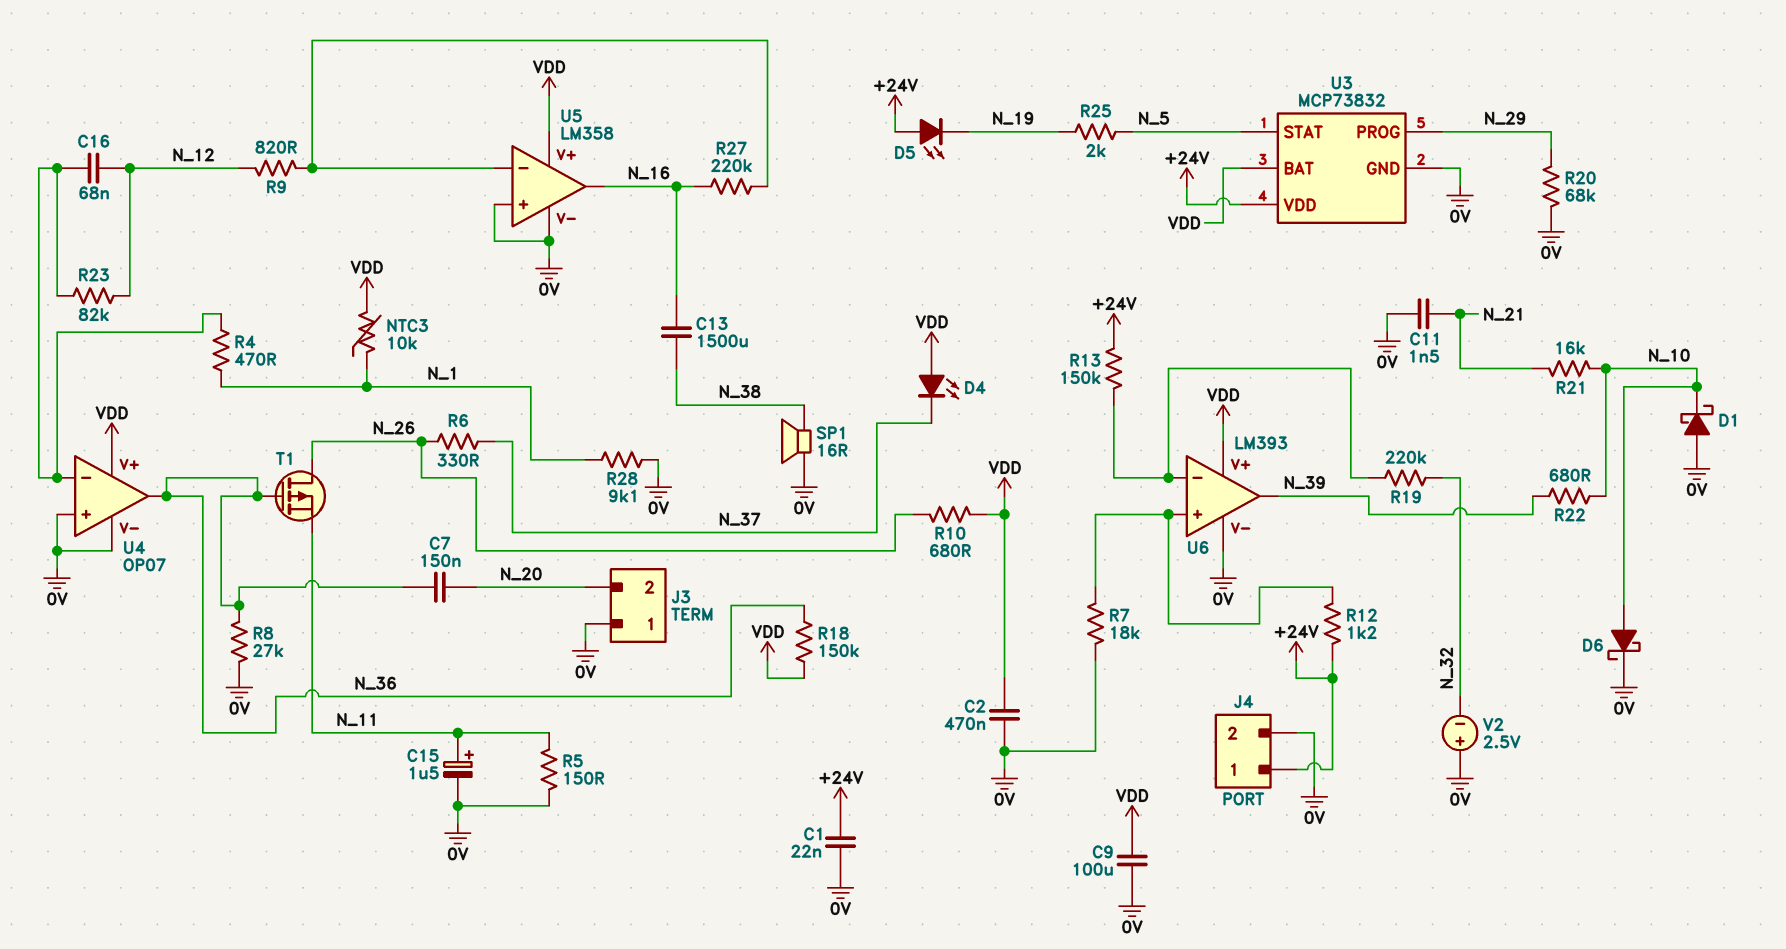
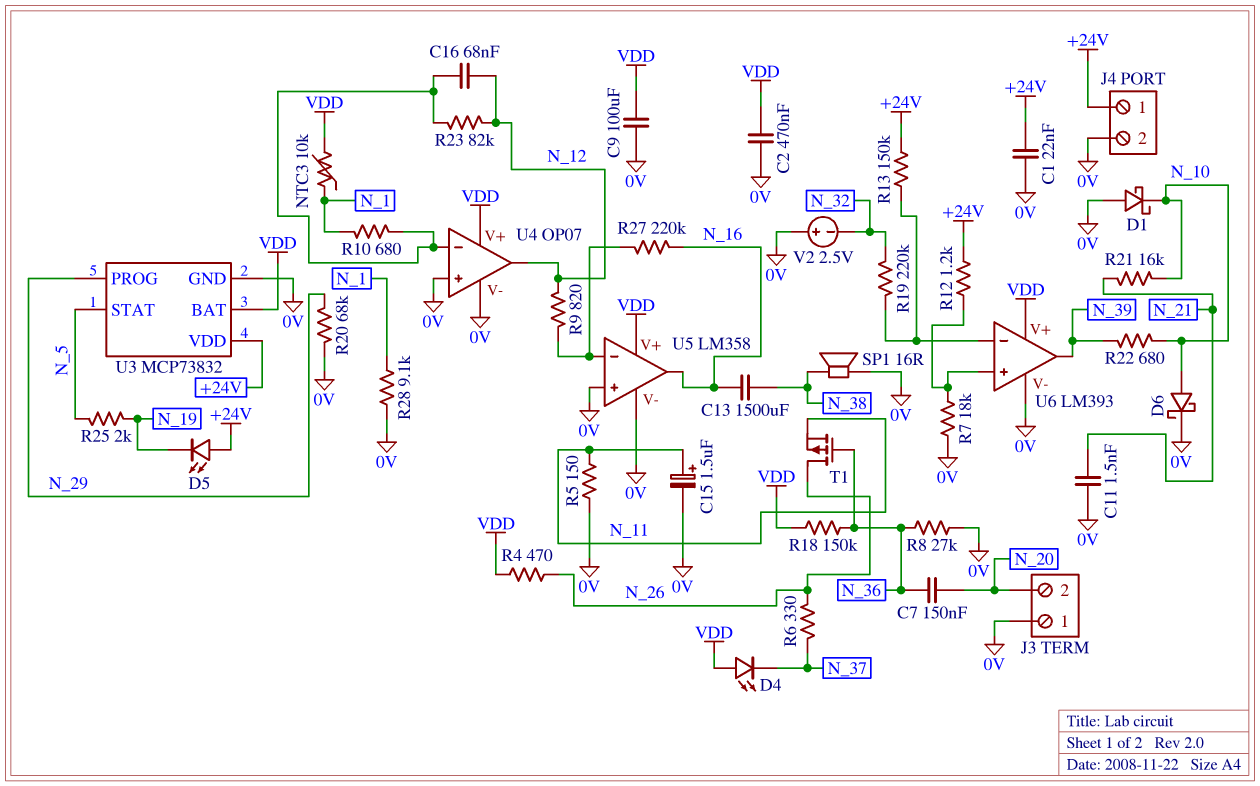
R4: 470 (N_1, U4/in-) -> 470 (N_26, VDD)
R10: 680 (N_26, VDD) -> 680 (N_1, U4/in-)
U4 pin out: N_36 -> N_12

